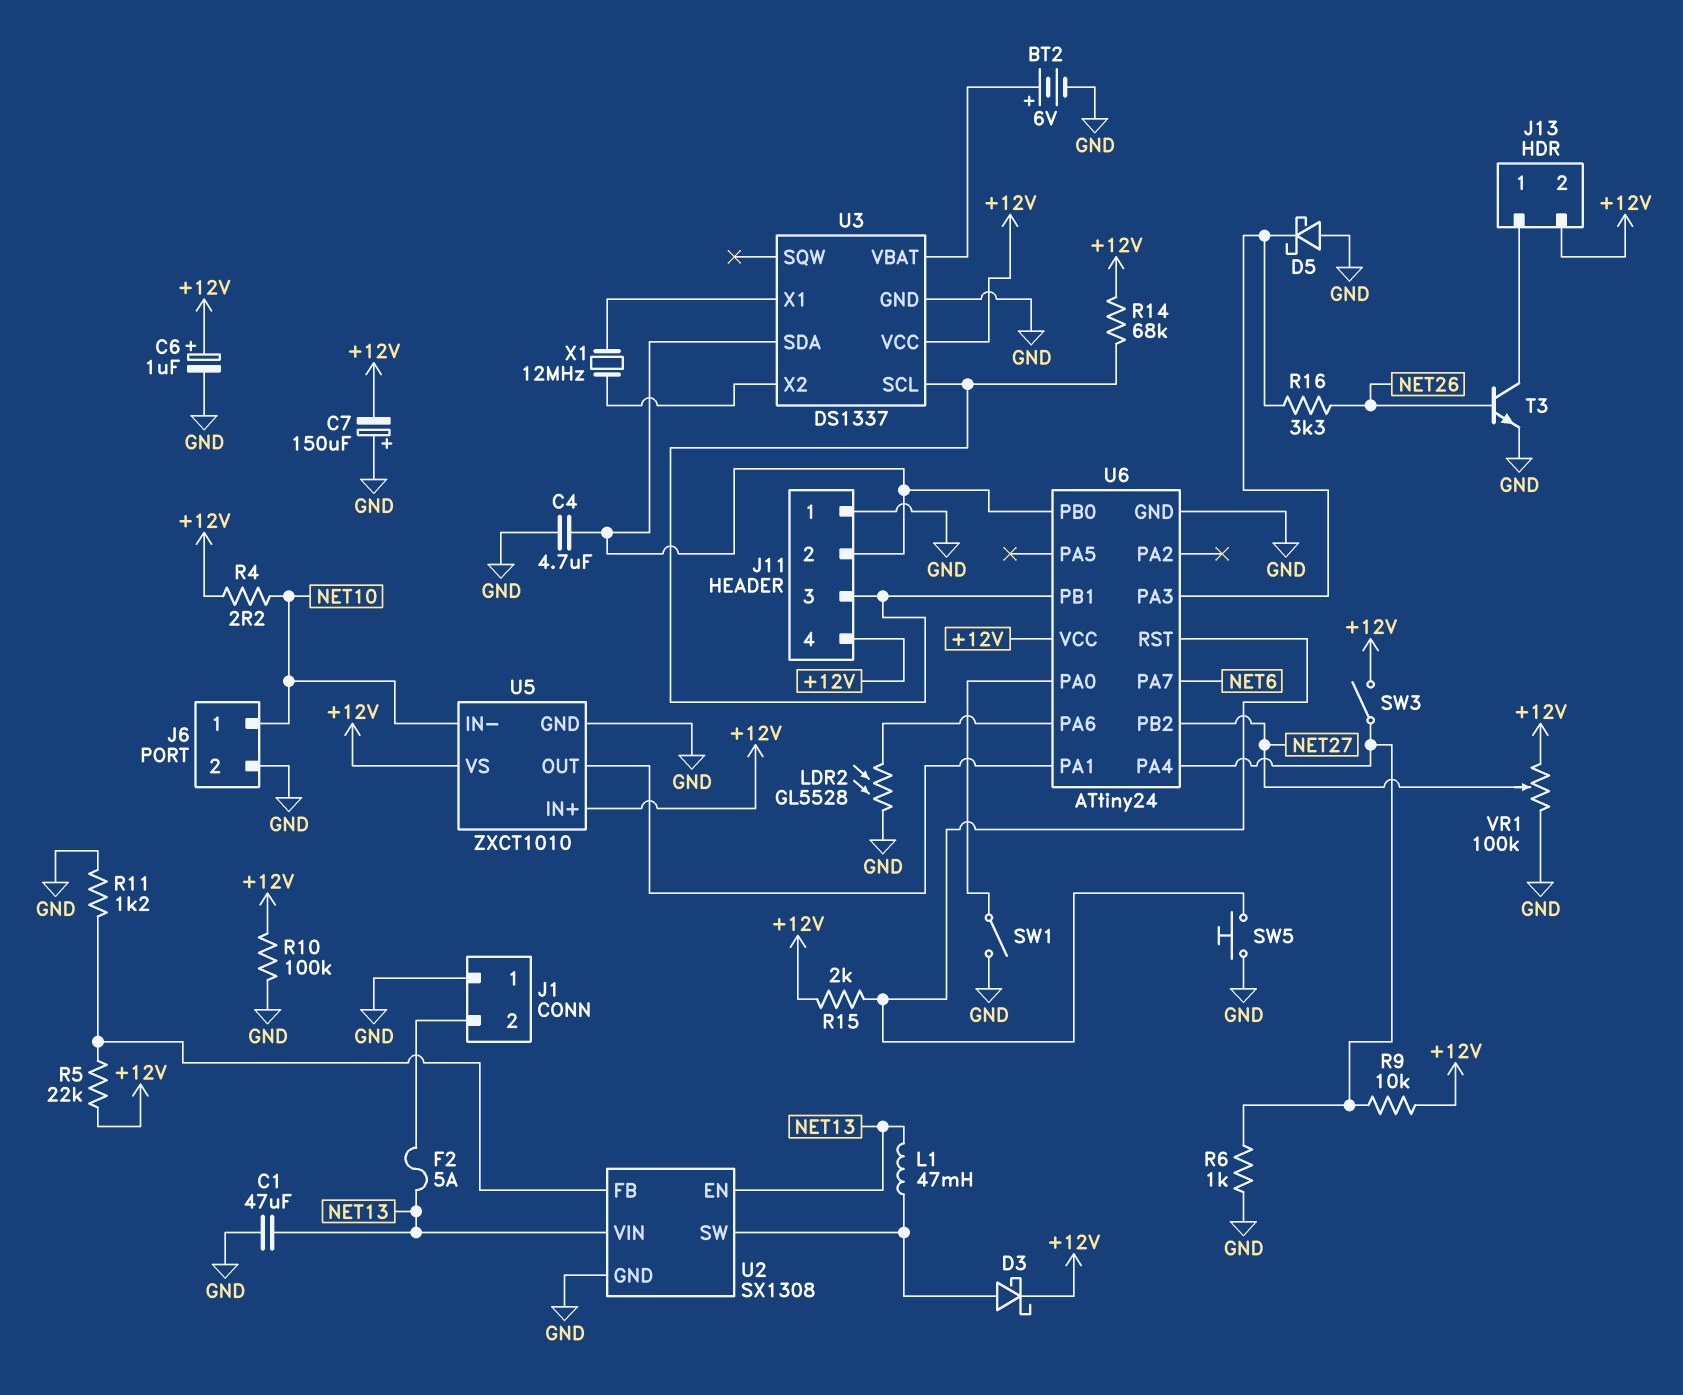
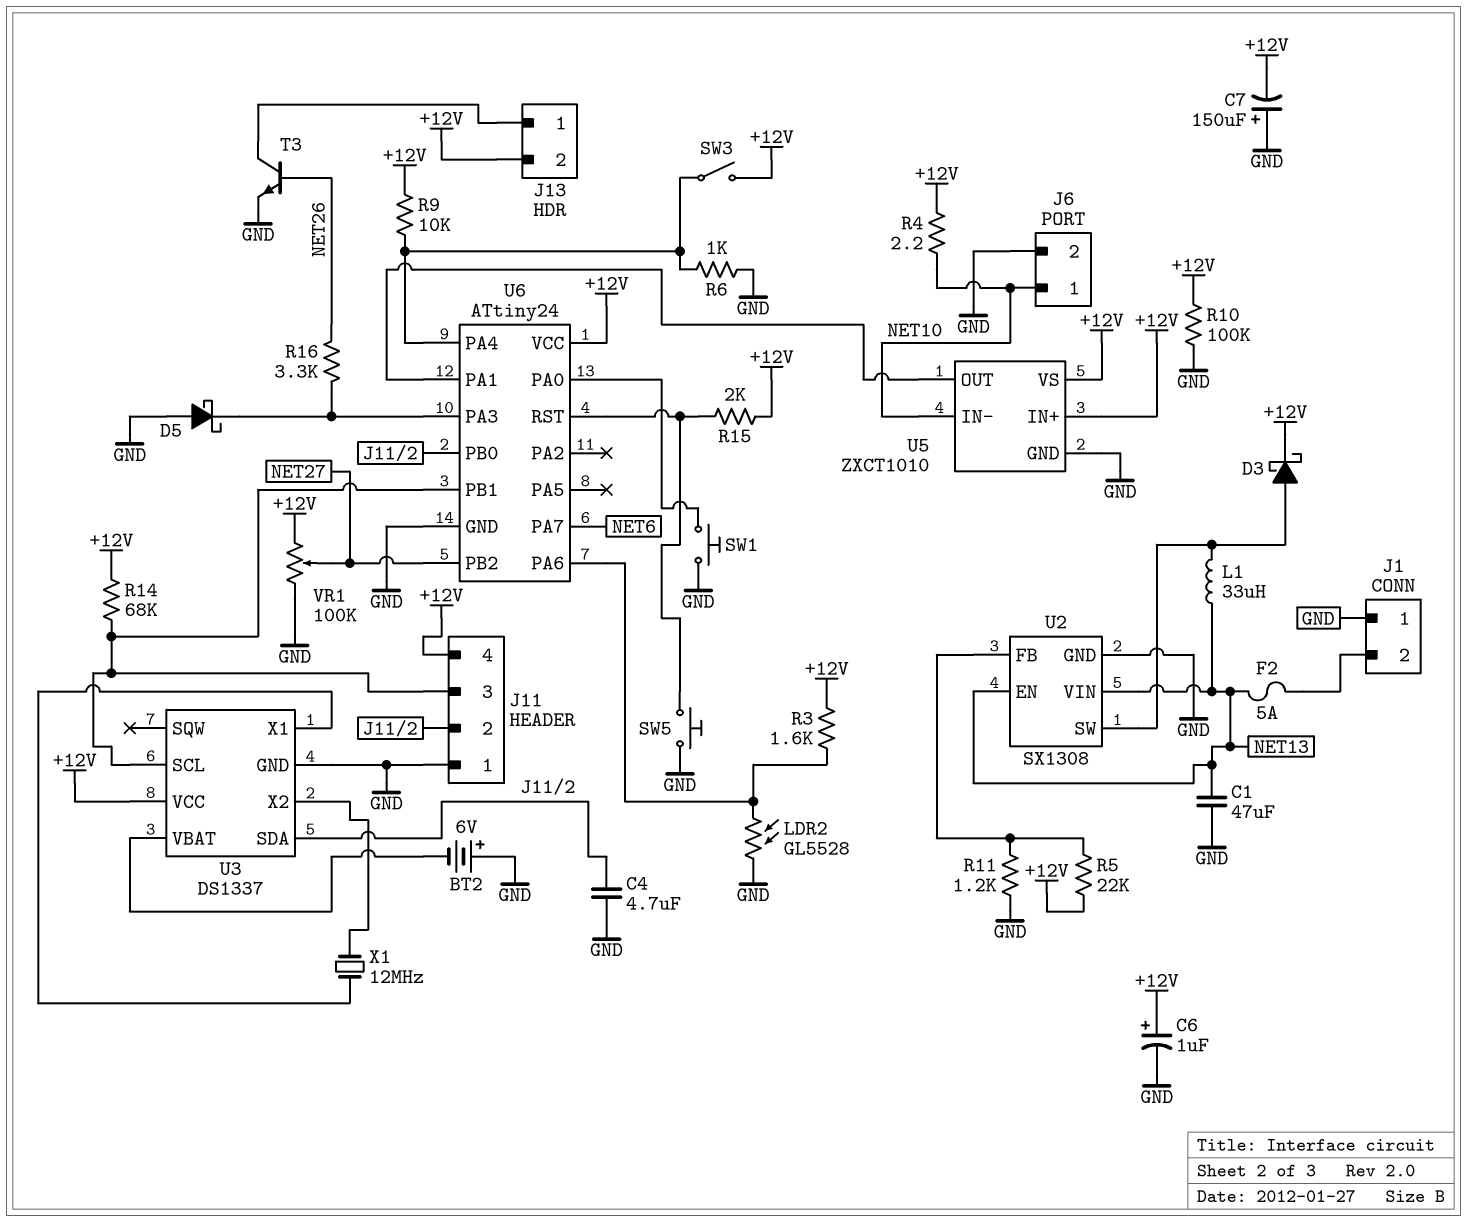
BT2: 6V (plus U3/VBAT, minus GND) -> 6V (plus GND, minus U3/VBAT)
L1: 47mH (NET13, U2/SW) -> 33uH (NET13, U2/SW)
R3: none -> 1.6k (+12V, U6/PA6)
SW1: switch (GND, U6/PA0) -> button (GND, U6/PA0)

